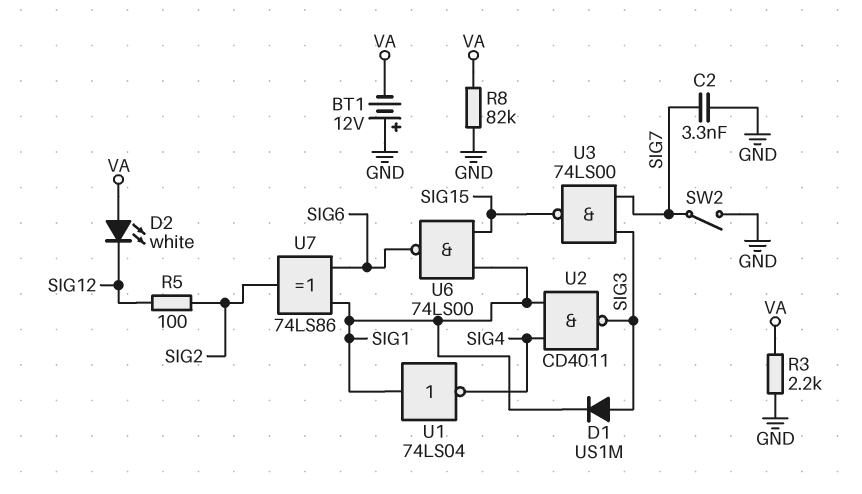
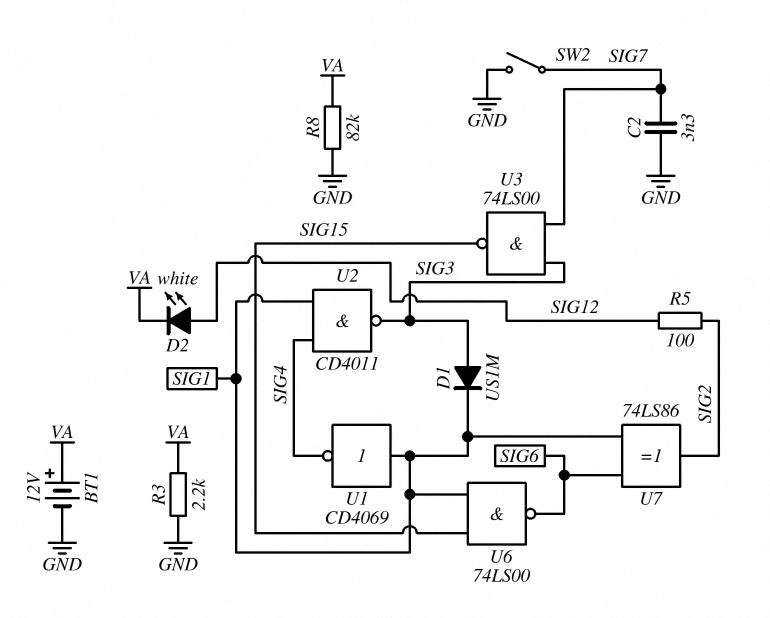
BT1: 12V (plus GND, minus VA) -> 12V (plus VA, minus GND)
D2: LED white (A VA, K SIG12) -> LED white (A SIG12, K VA)
U1: NOT 74LS04 (in SIG1, out SIG4) -> NOT CD4069 (in SIG1, out SIG4)

